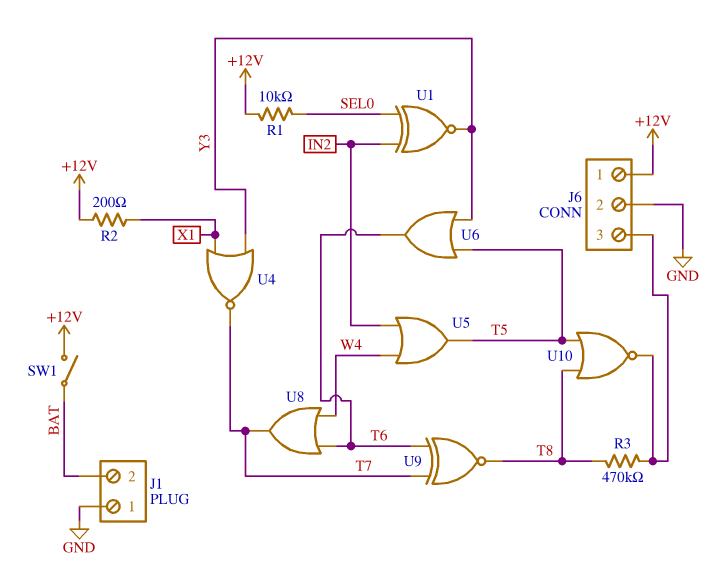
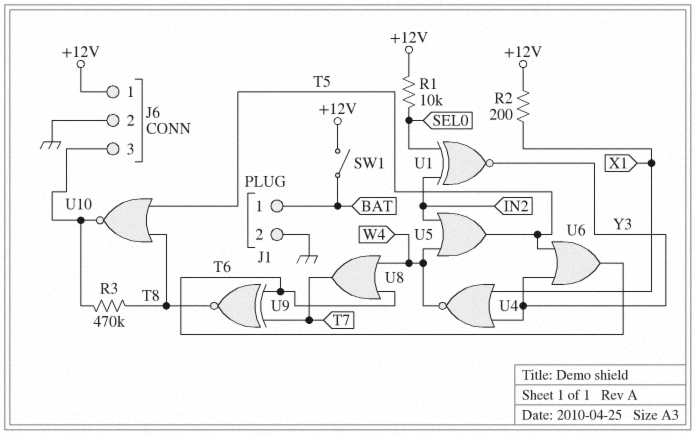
J1 pin 1: GND -> BAT
J1 pin 2: BAT -> GND
U4: NOR (in X1, in Y3, out T7) -> NOR (in X1, in Y3, out W4)

